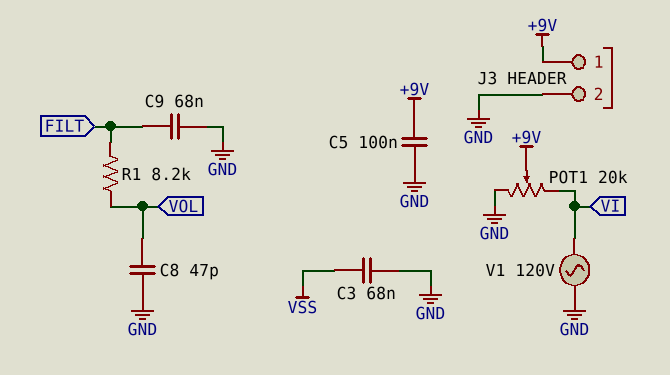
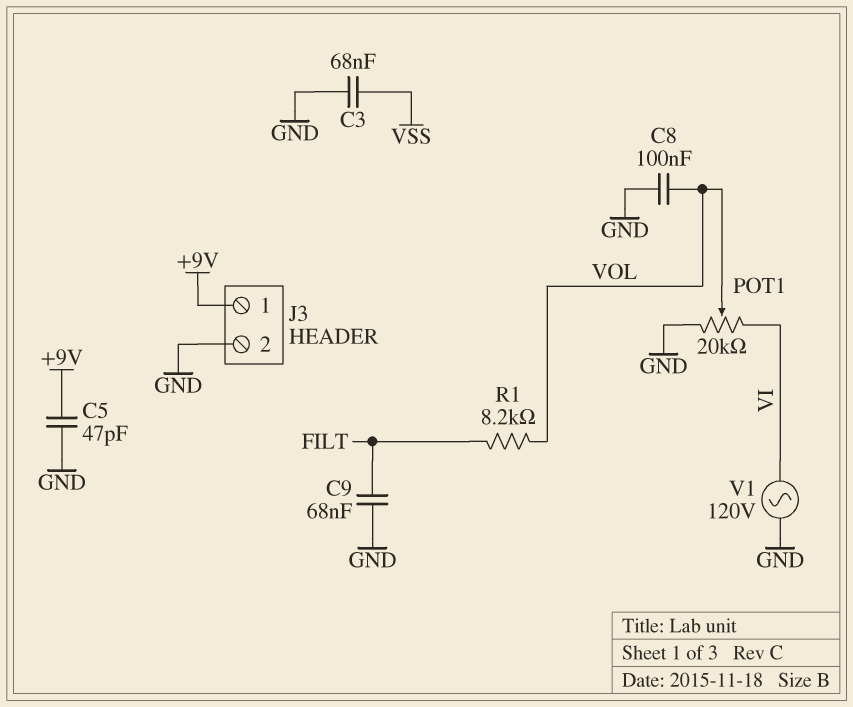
C5: 100nF (+9V, GND) -> 47pF (+9V, GND)
C8: 47pF (GND, VOL) -> 100nF (GND, VOL)
POT1: 20k (GND, VI, wiper +9V) -> 20k (GND, VI, wiper VOL)

